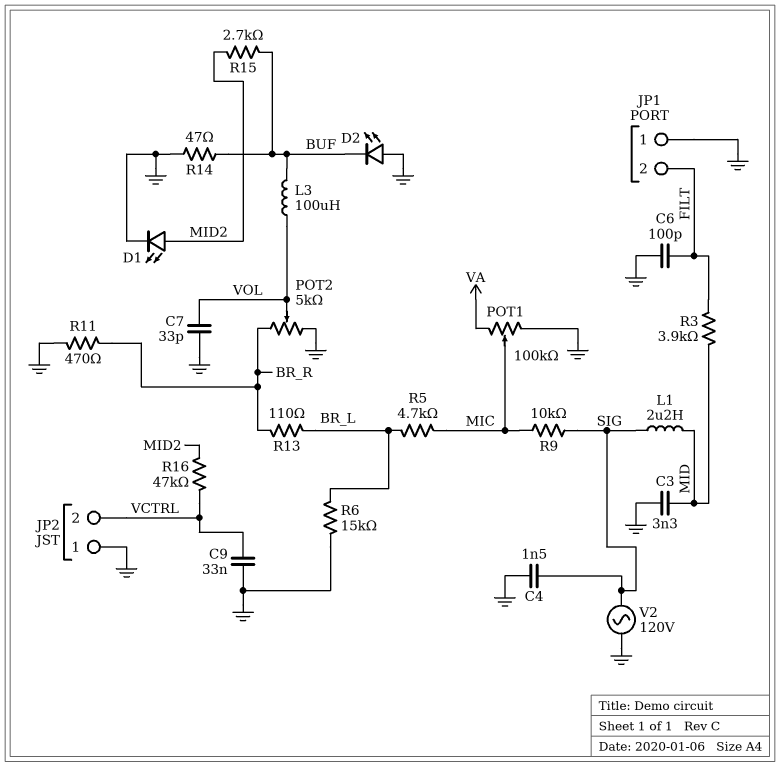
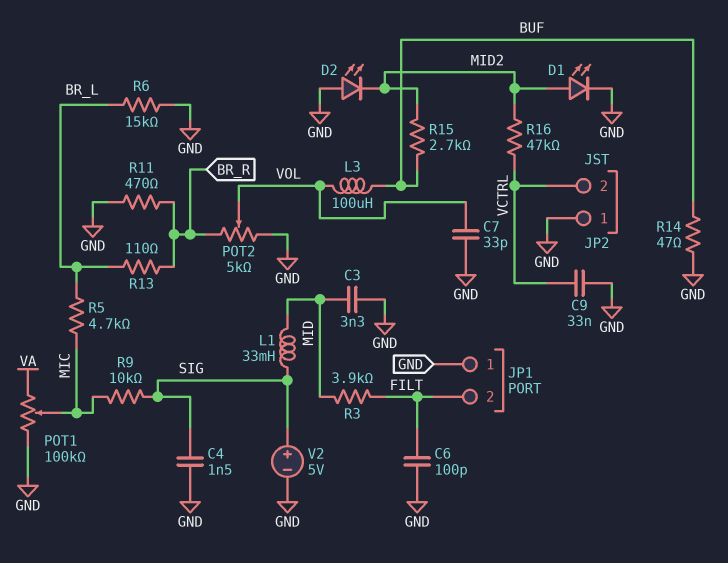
D2: LED (A GND, K BUF) -> LED (A GND, K MID2)
L1: 2.2uH (MID, SIG) -> 33mH (MID, SIG)
V2: AC 120V (GND, SIG) -> 5V (plus SIG, minus GND)

